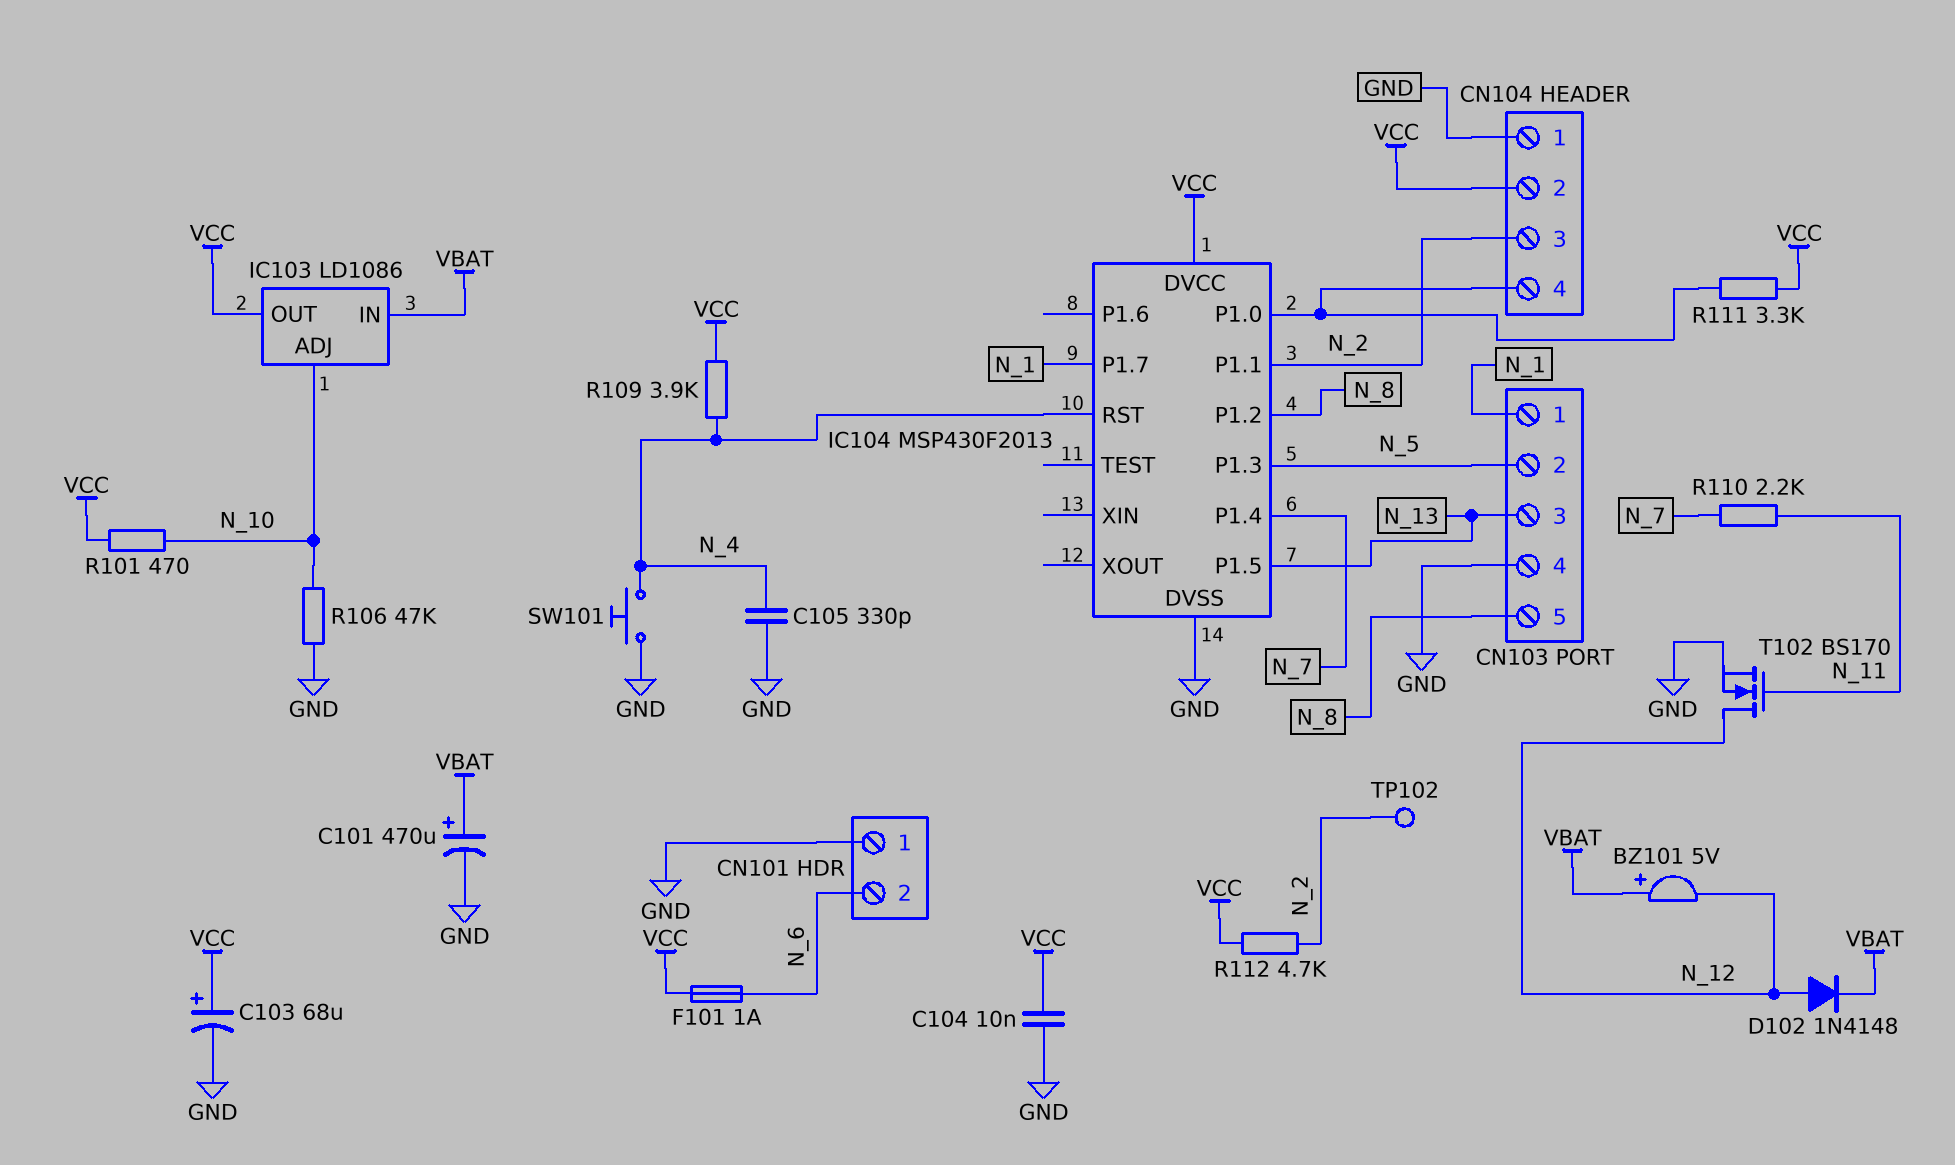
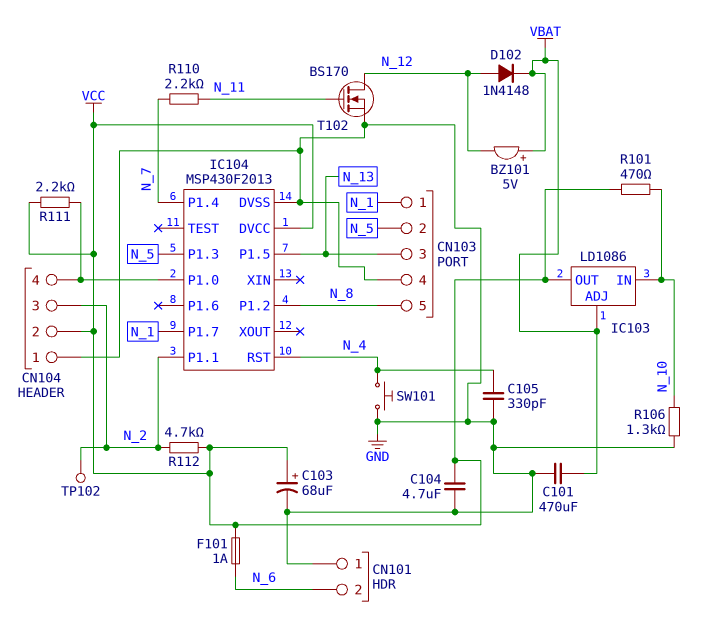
C101: 470uF (plus VBAT, minus GND) -> 470uF (GND, VBAT)
C104: 10nF (GND, VCC) -> 4.7uF (GND, VCC)
IC103 pin ADJ: N_10 -> VBAT
IC103 pin IN: VBAT -> N_10
R106: 47k (GND, N_10) -> 1.3k (GND, N_10)
R109: 3.9k (N_4, VCC) -> none
R111: 3.3k (CN104/4, VCC) -> 2.2k (CN104/4, VCC)

